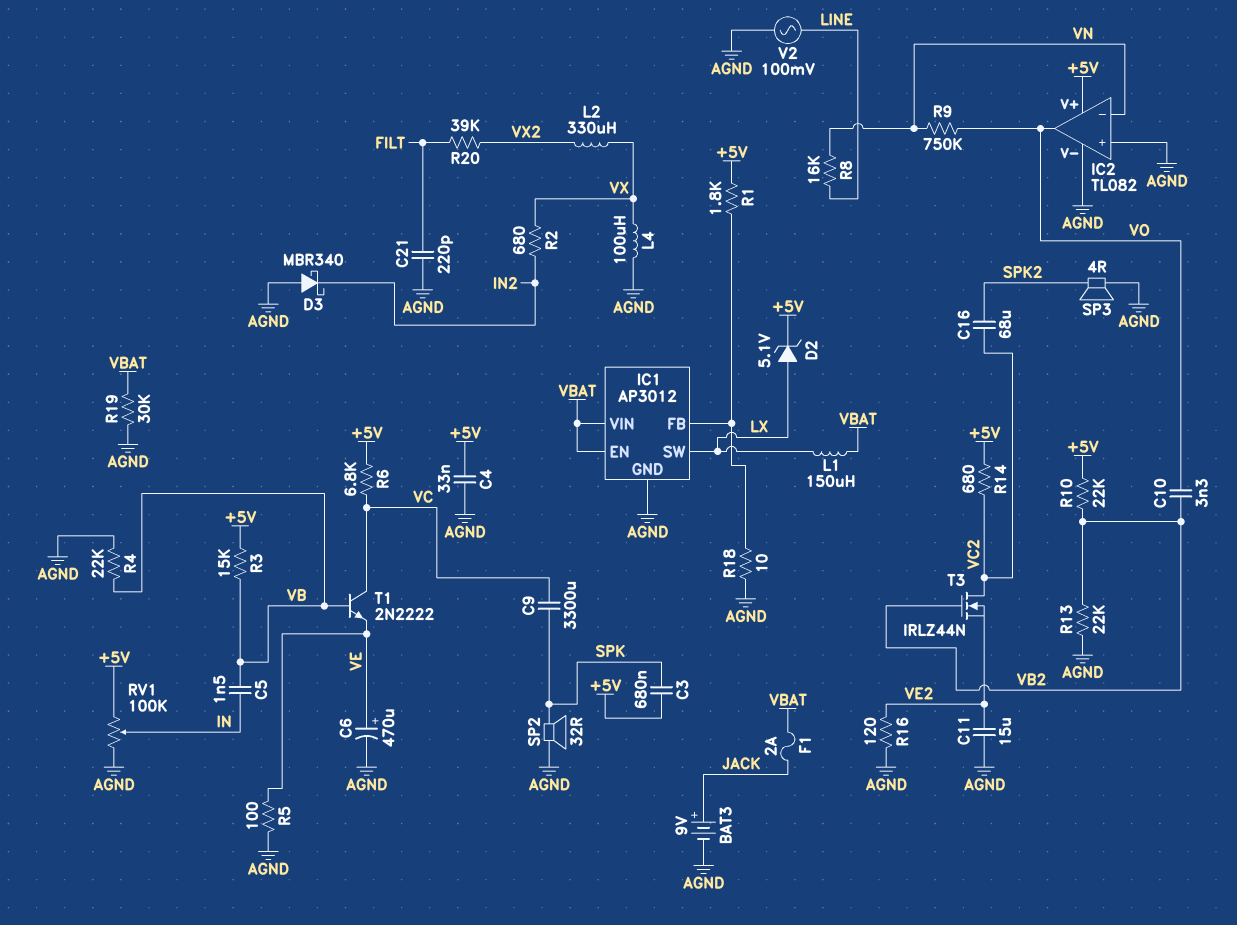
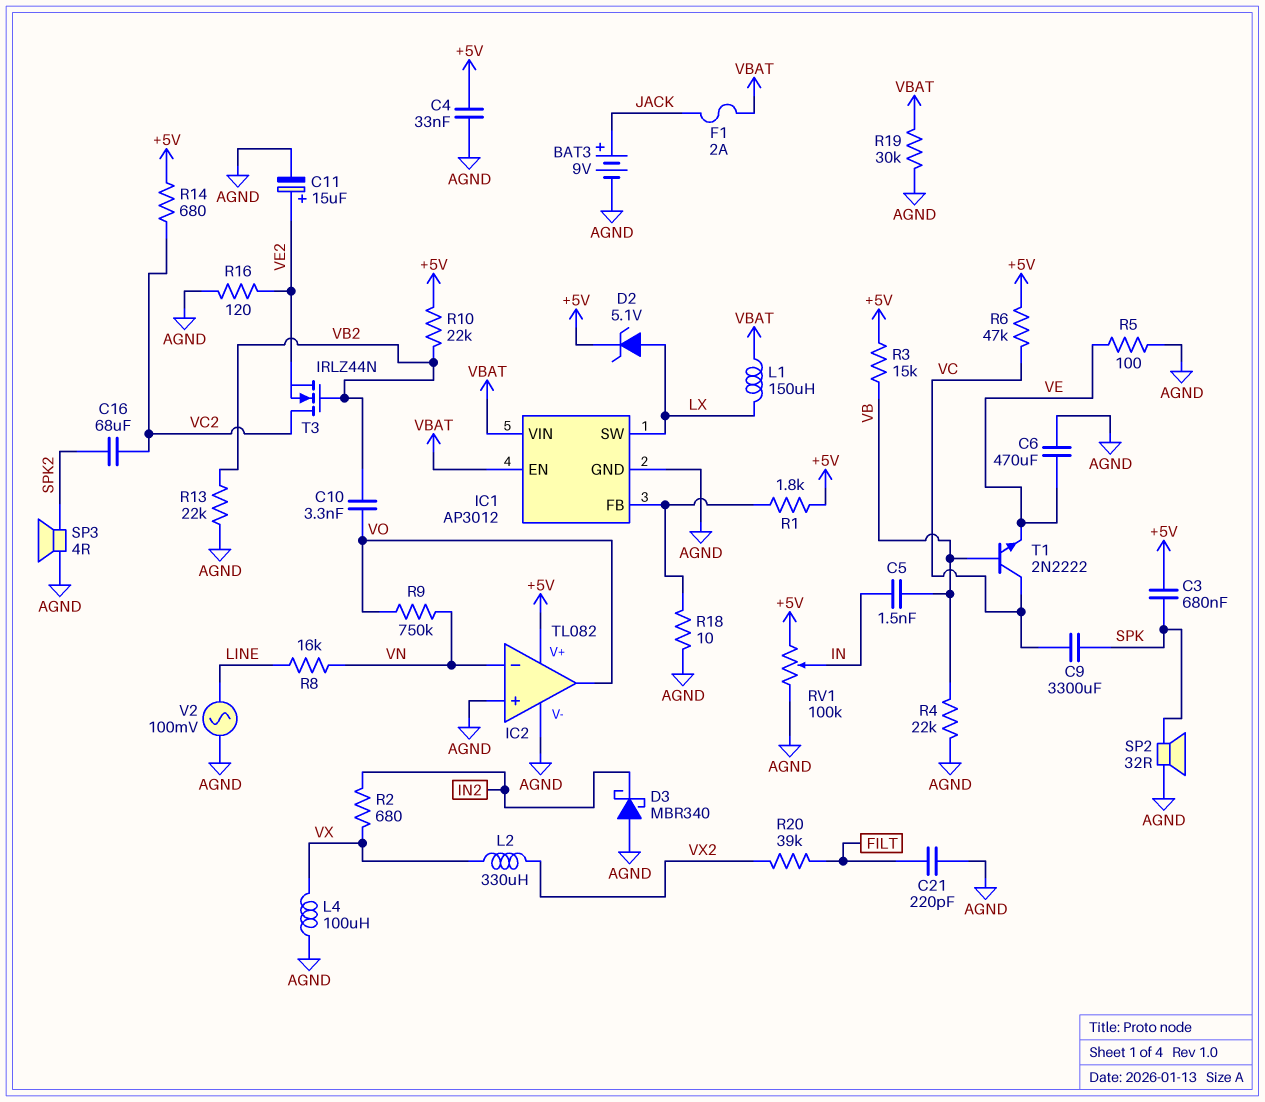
C6: 470uF (plus VE, minus AGND) -> 470uF (AGND, VE)
C11: 15uF (AGND, VE2) -> 15uF (plus VE2, minus AGND)
R6: 6.8k (+5V, VC) -> 47k (+5V, VC)

